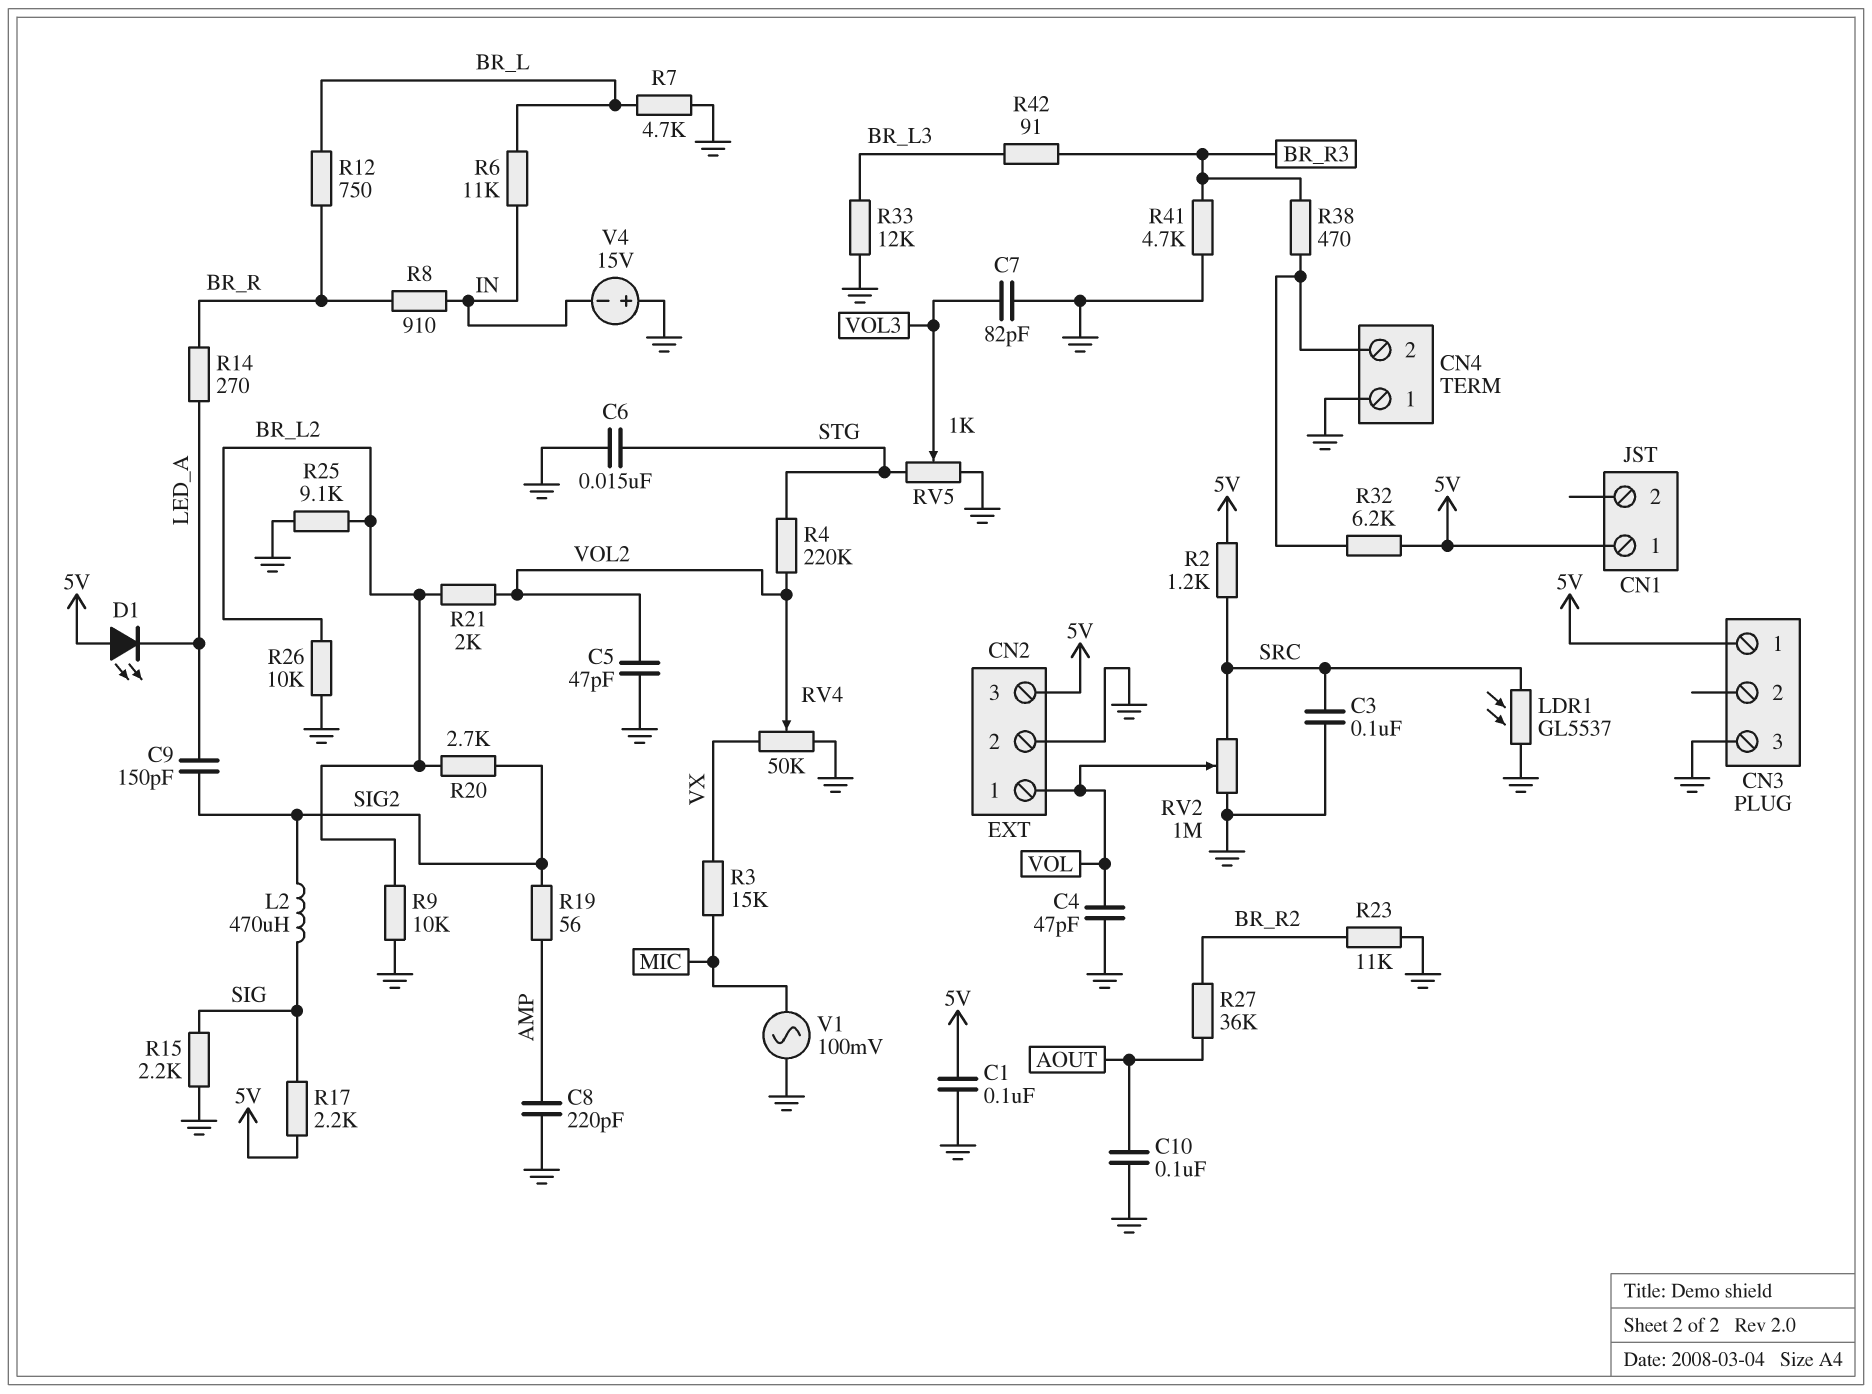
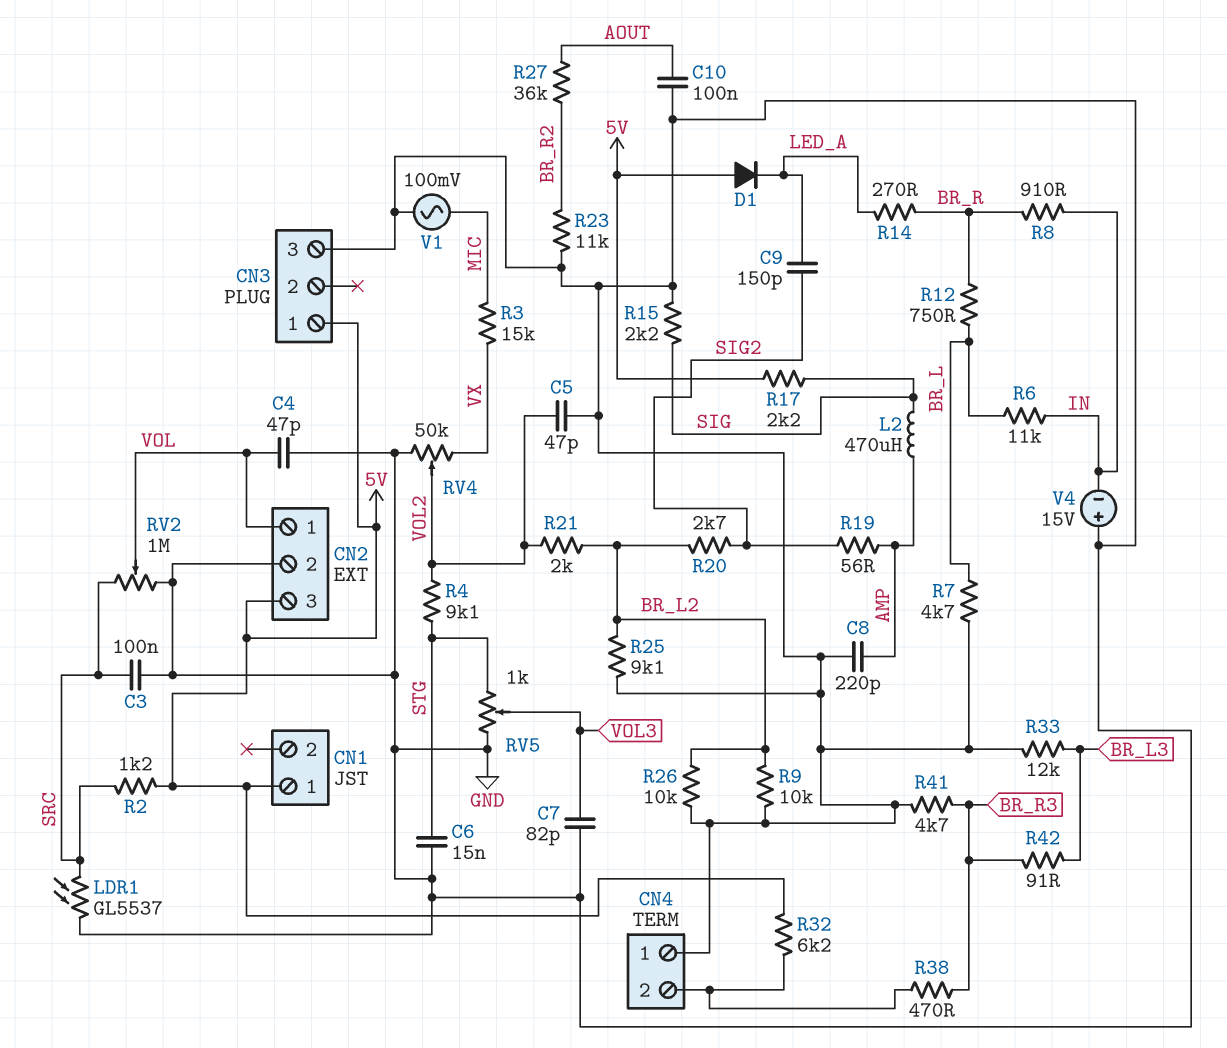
C1: 100nF (5V, GND) -> none
D1: LED (A 5V, K LED_A) -> diode (A 5V, K LED_A)
L2: 470uH (SIG, SIG2) -> 470uH (AMP, SIG)
R4: 220k (STG, VOL2) -> 9.1k (STG, VOL2)

